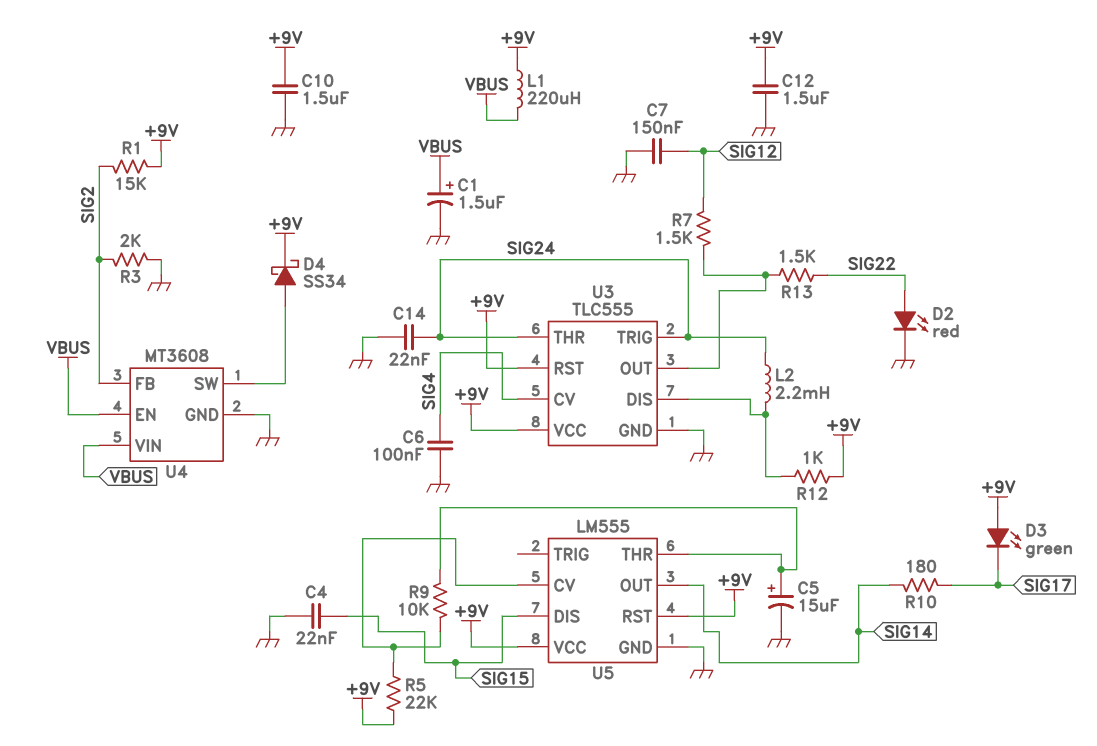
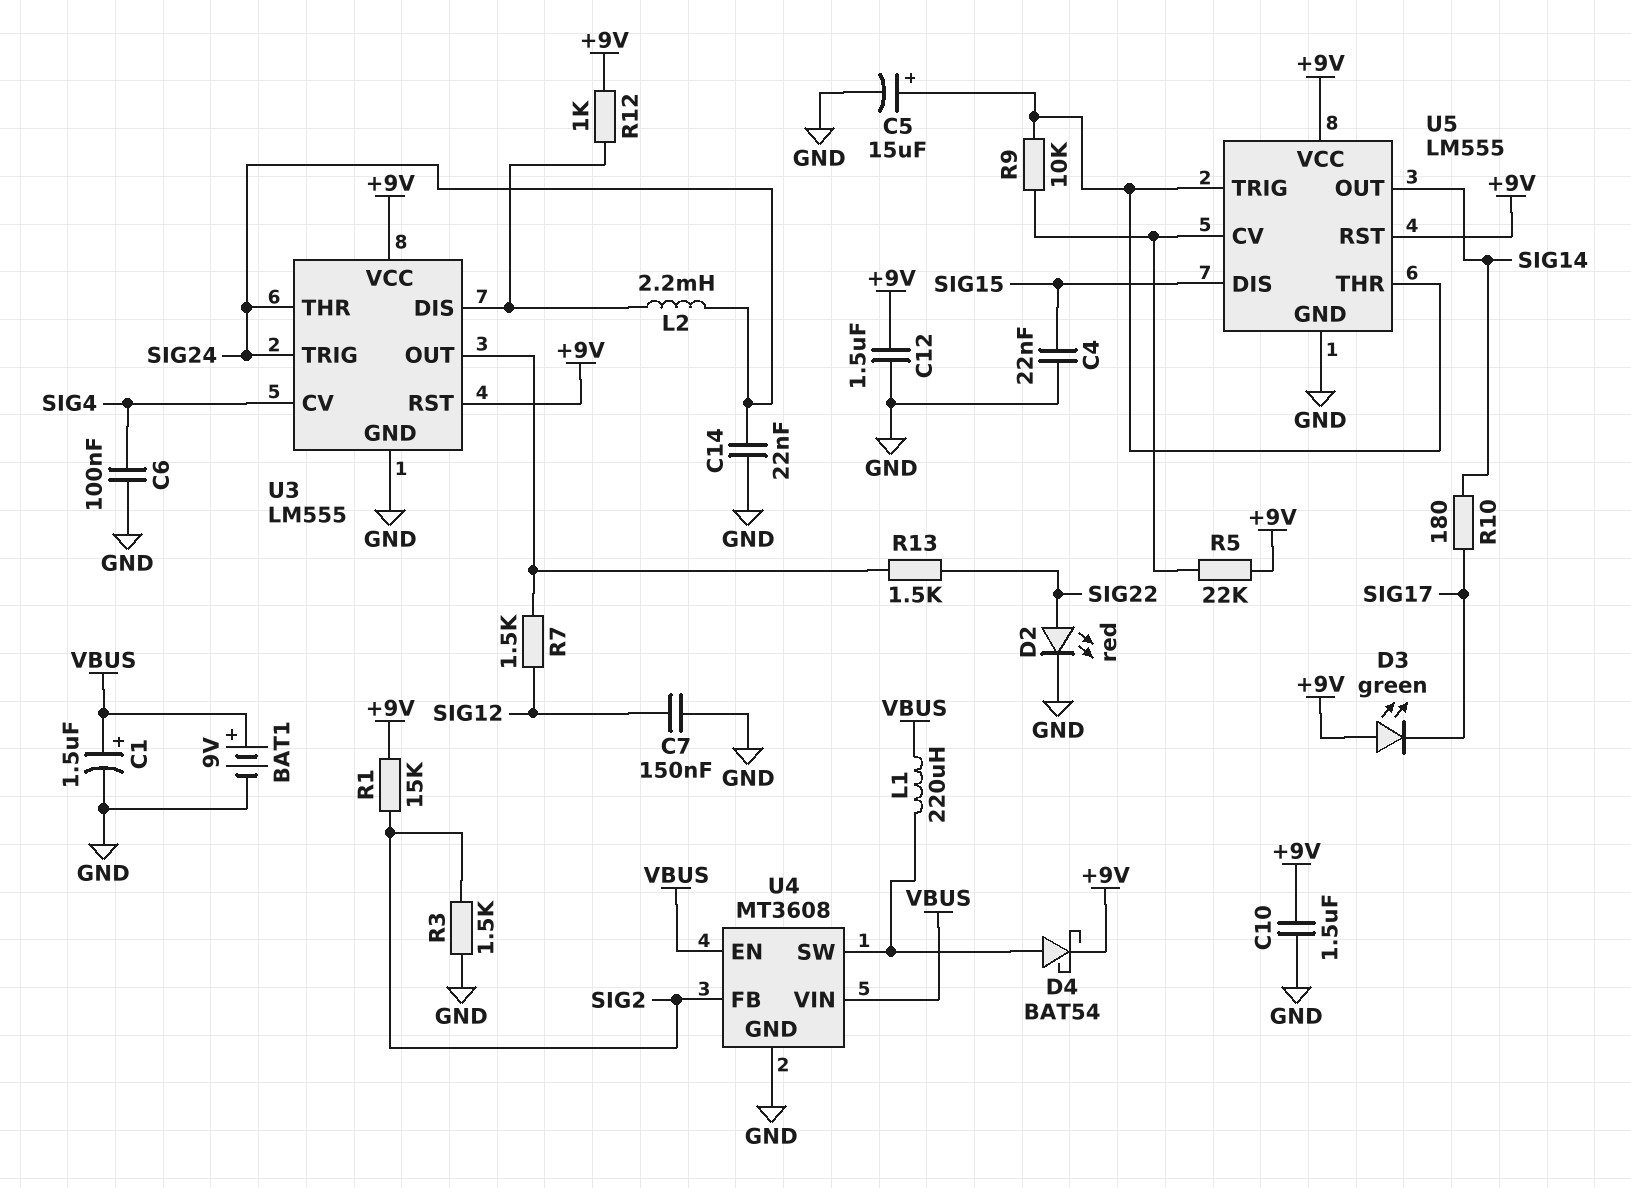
BAT1: none -> 9V (plus VBUS, minus GND)
D4: schottky SS34 (A U4/SW, K +9V) -> schottky BAT54 (A U4/SW, K +9V)
L1: 220uH (+9V, VBUS) -> 220uH (U4/SW, VBUS)
R3: 2k (GND, SIG2) -> 1.5k (GND, SIG2)
U3: TLC555 -> LM555
U5 pin TRIG: none -> U5/THR

